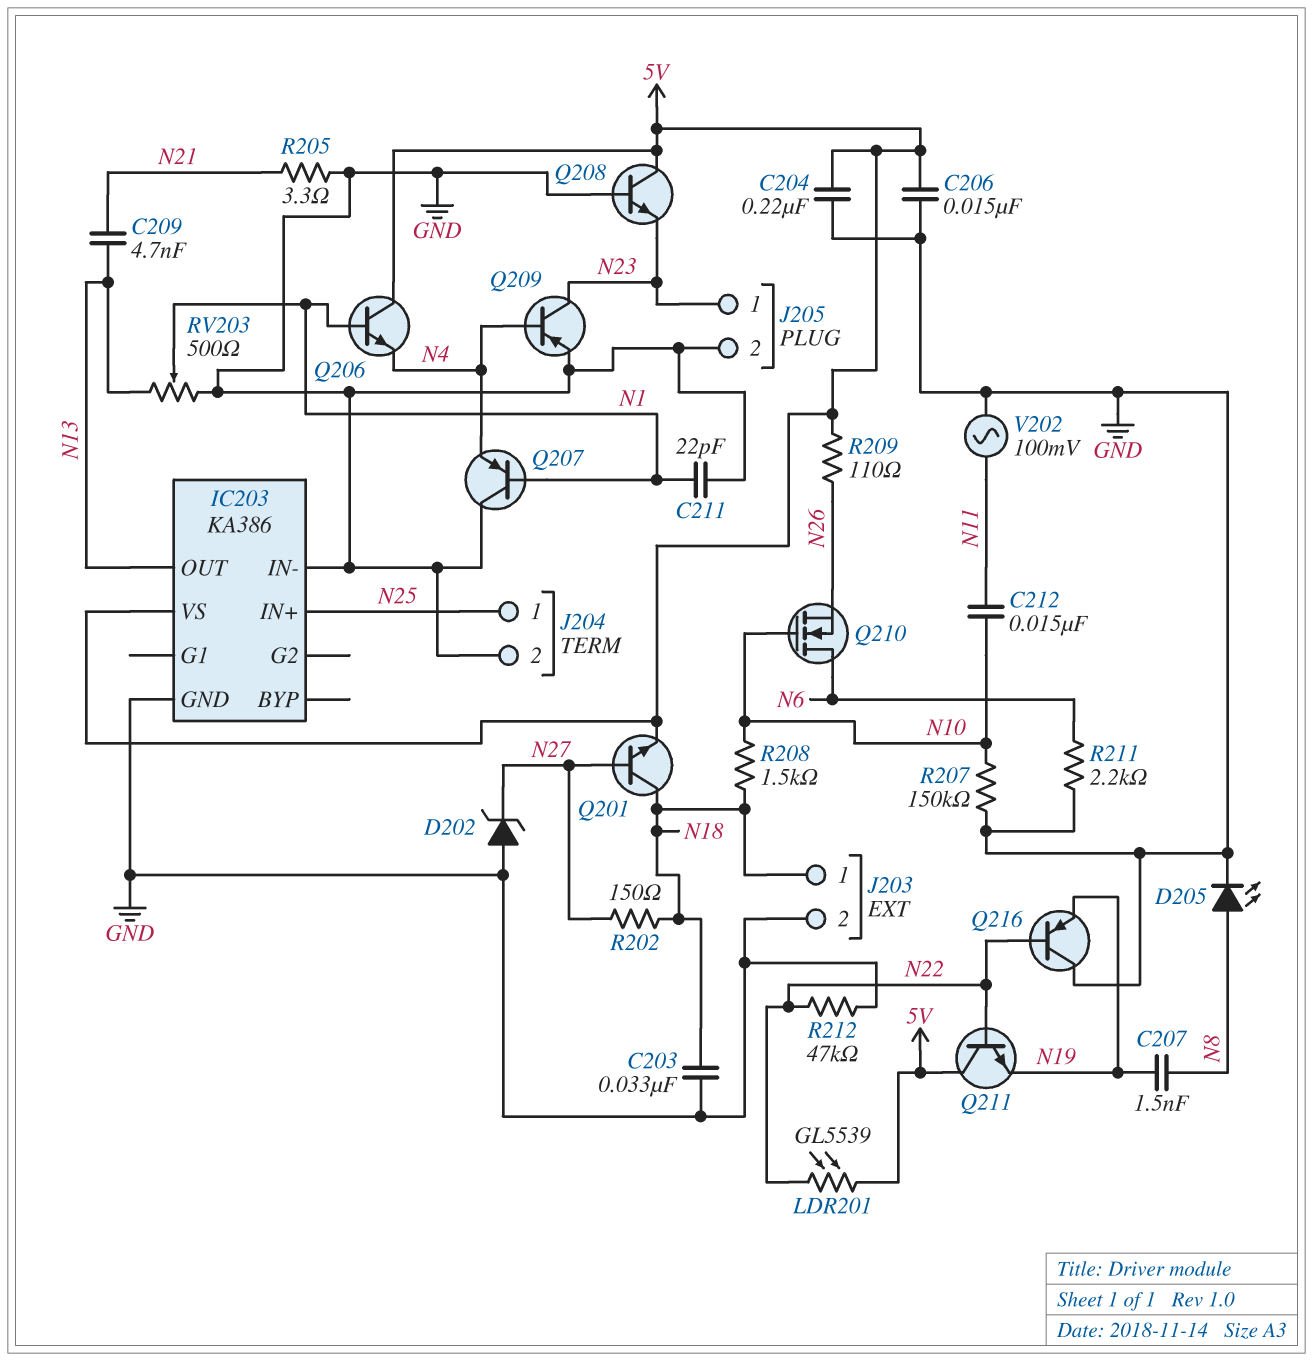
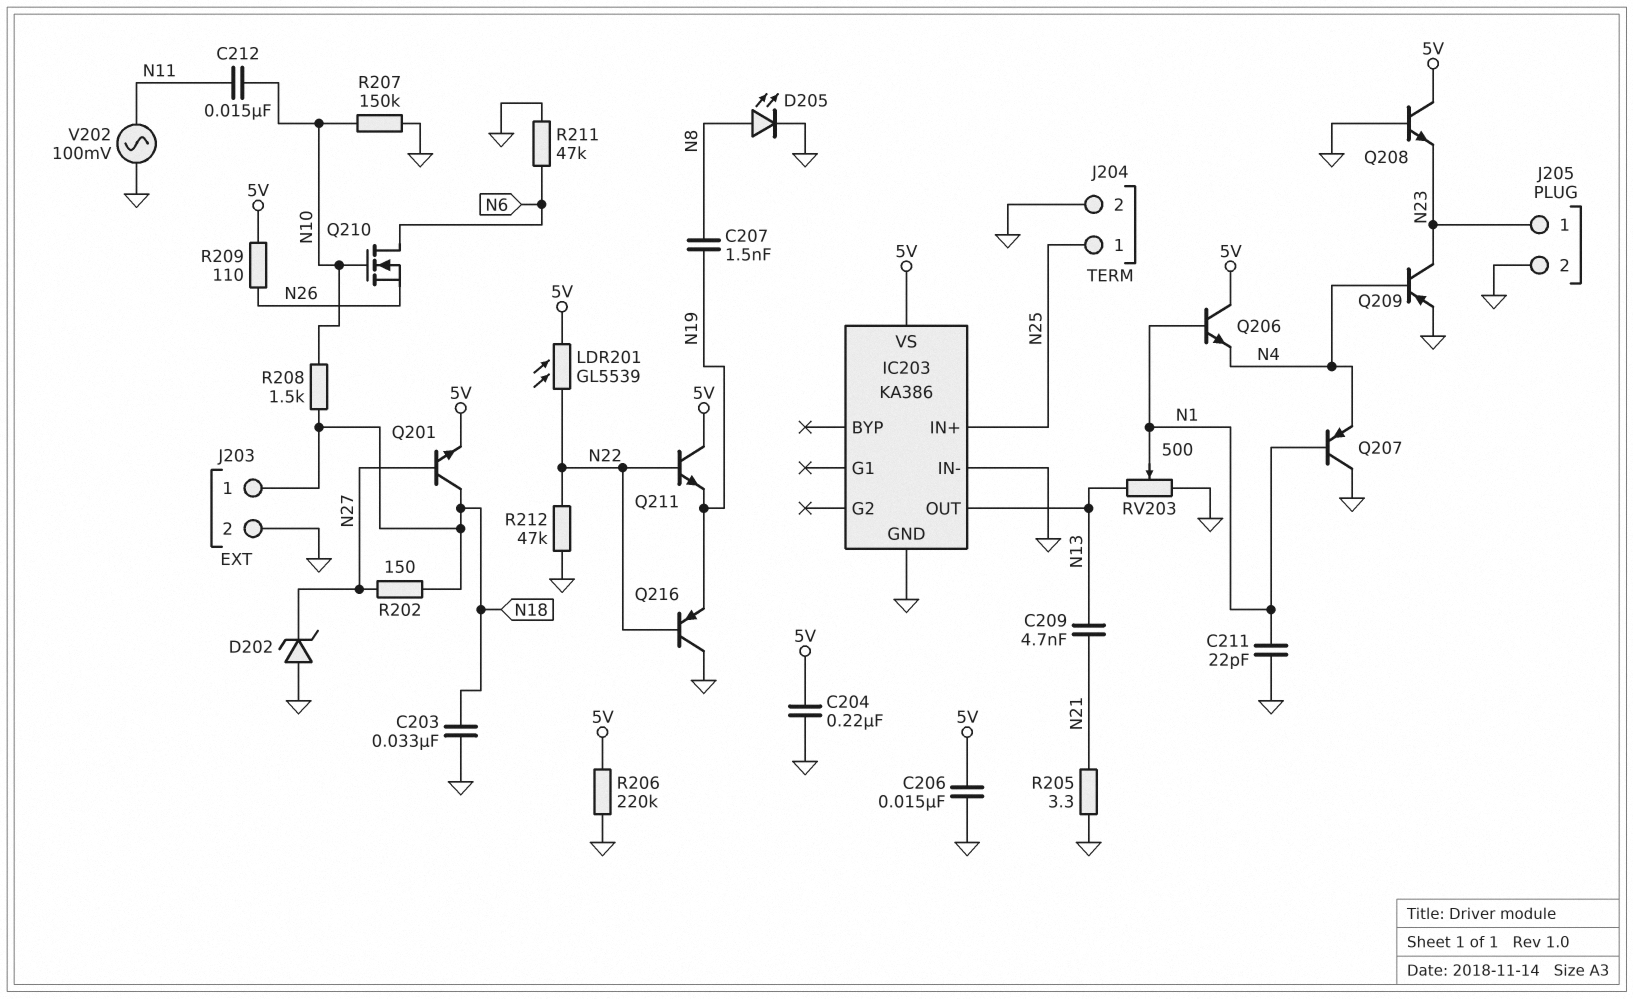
R206: none -> 220k (5V, GND)
R211: 2.2k (GND, N6) -> 47k (GND, N6)

